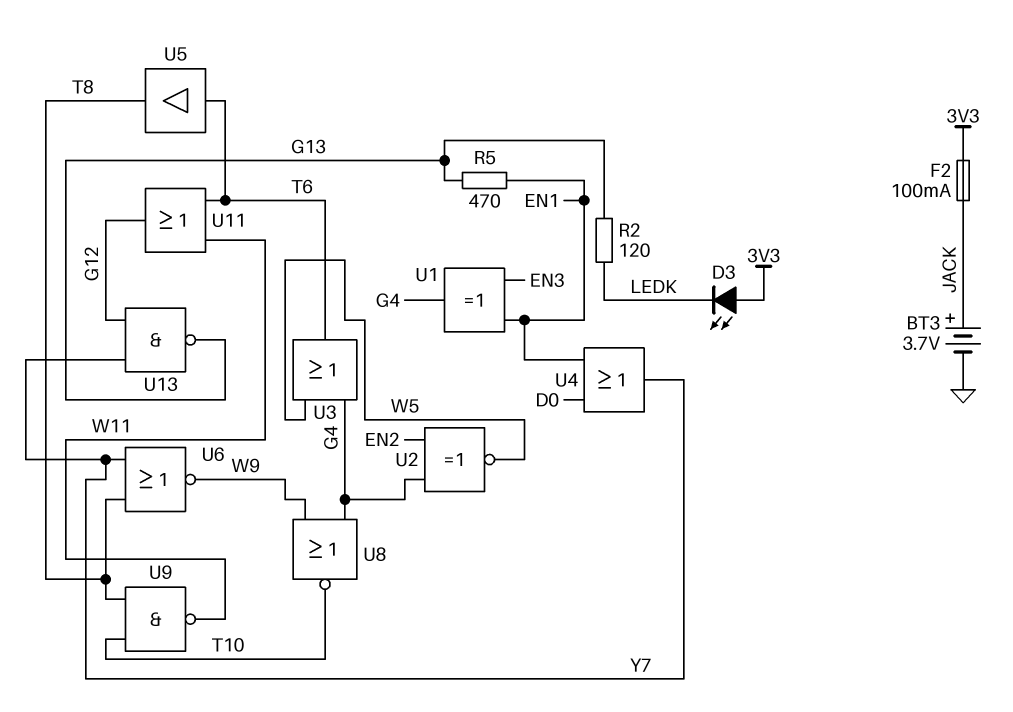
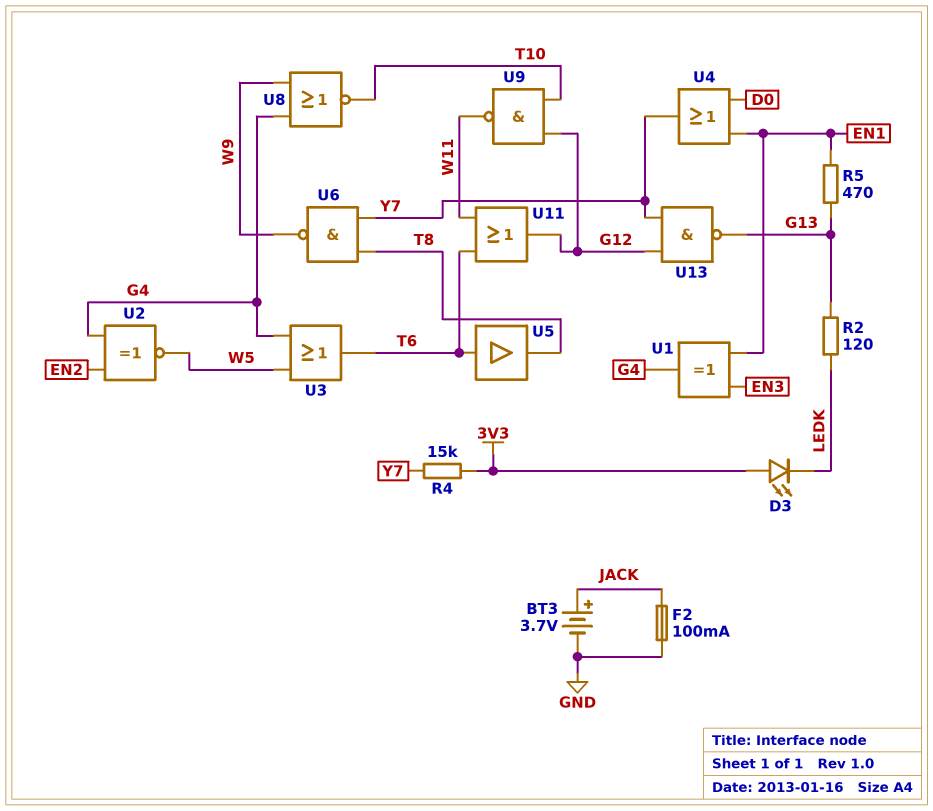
F2: 100mA (3V3, JACK) -> 100mA (GND, JACK)
R4: none -> 15k (3V3, Y7)
U6: NOR (in T8, in Y7, out W9) -> NAND (in T8, in Y7, out W9)
U9: NAND (in T8, in T10, out W11) -> NAND (in G12, in T10, out W11)

